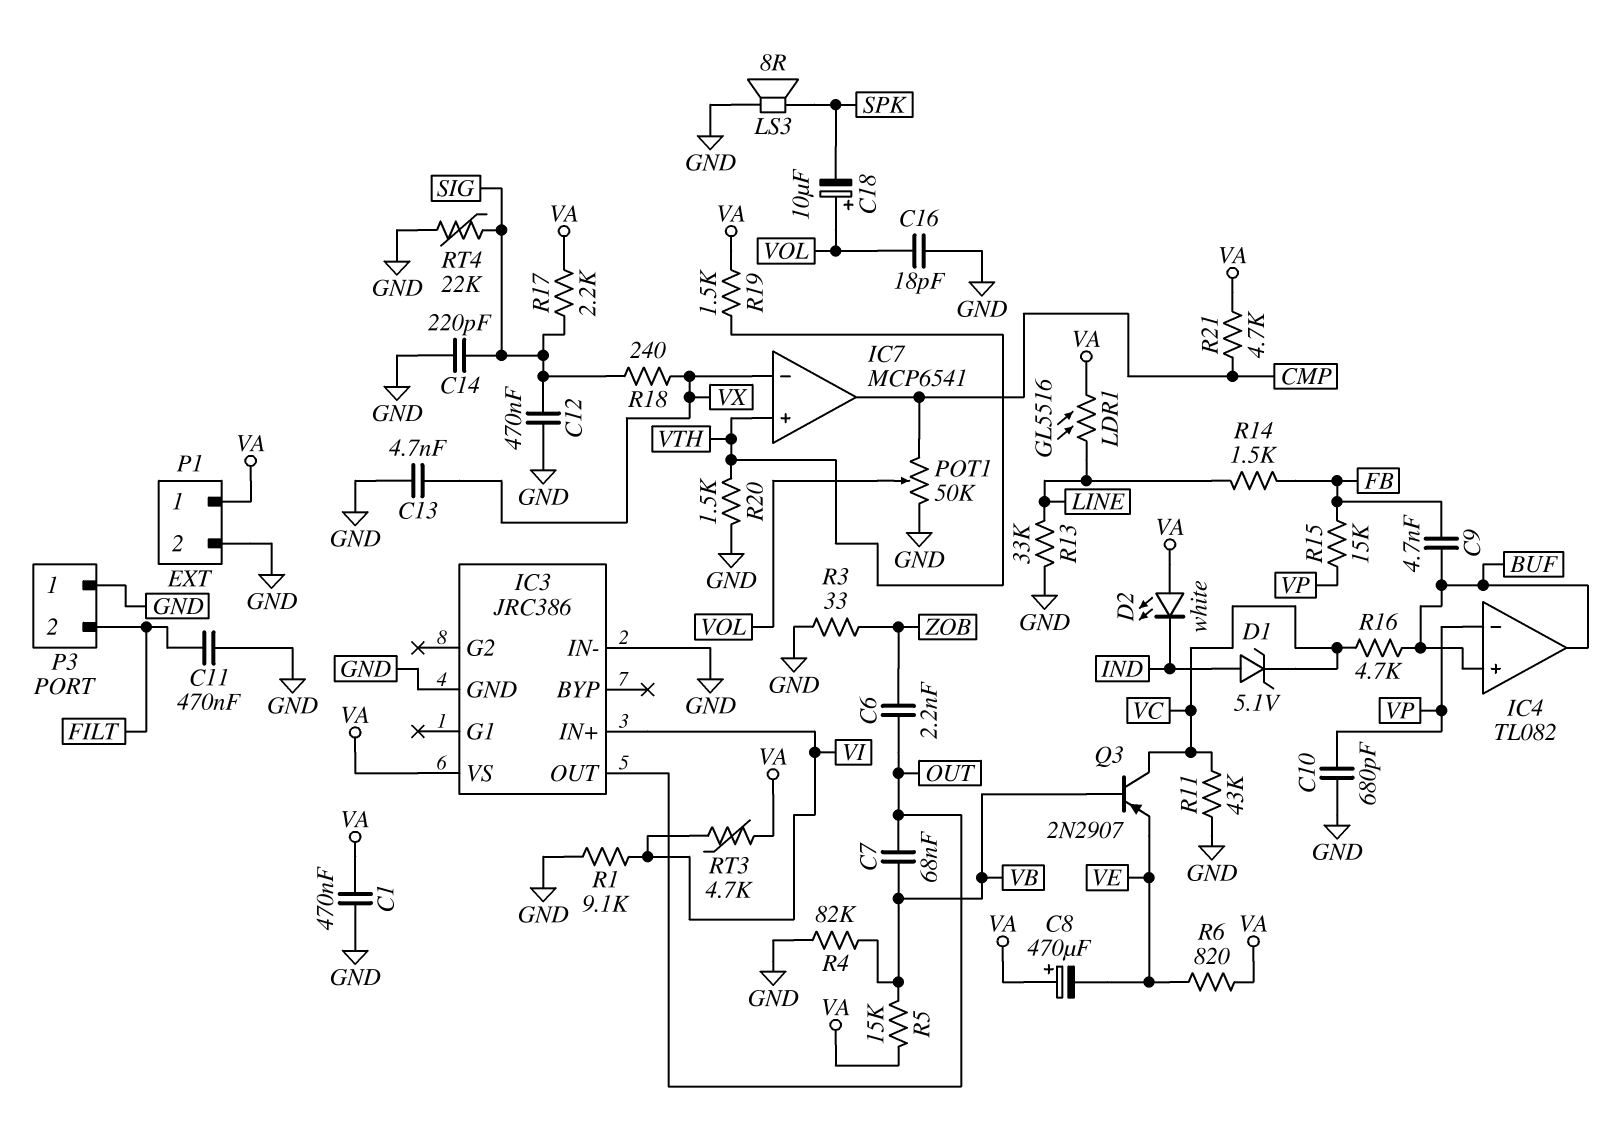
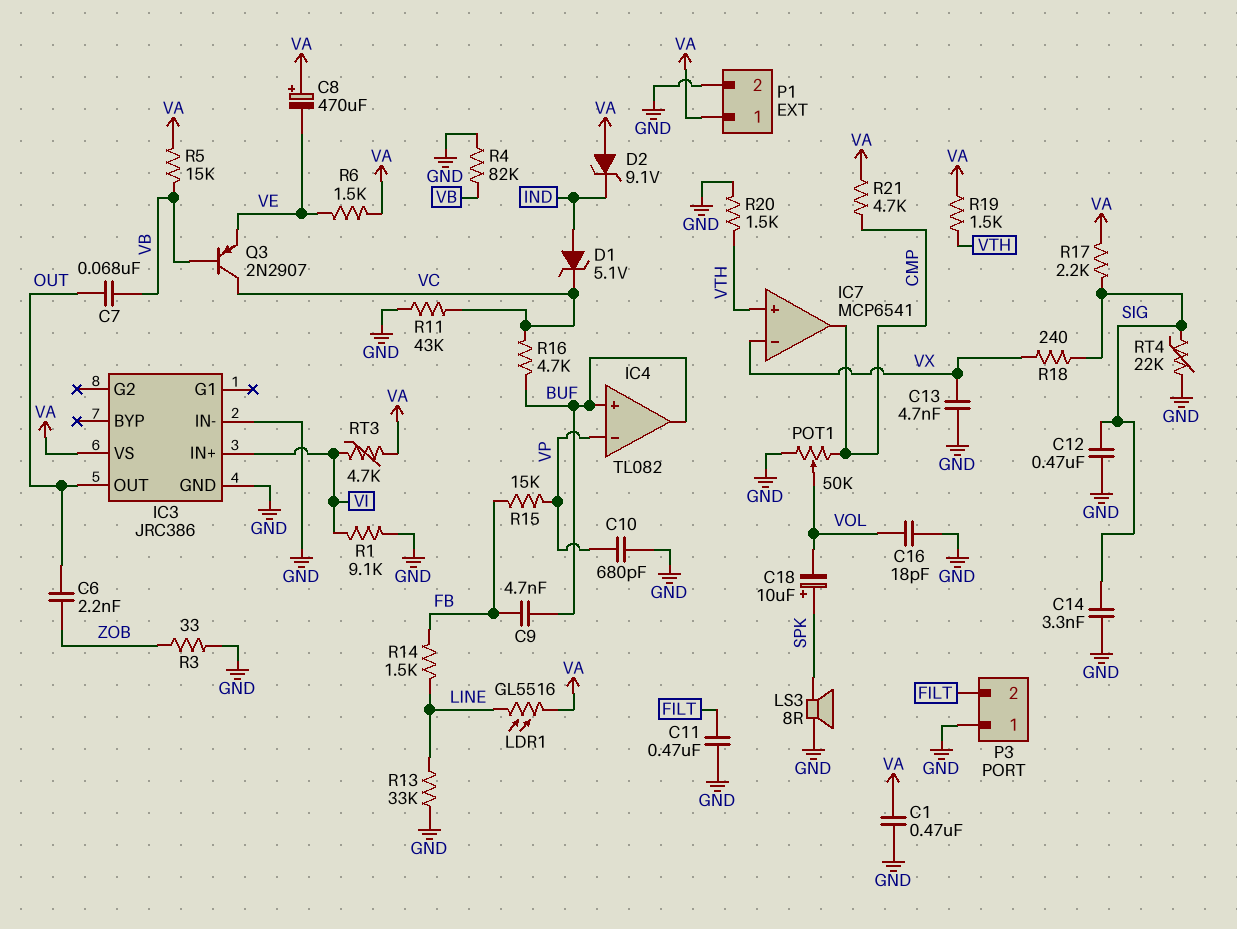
C14: 220pF (GND, SIG) -> 3.3nF (GND, SIG)
C18: 10uF (plus VOL, minus SPK) -> 10uF (plus SPK, minus VOL)
D2: LED white (A VA, K IND) -> zener 9.1V (A VA, K IND)
R6: 820 (VA, VE) -> 1.5k (VA, VE)

